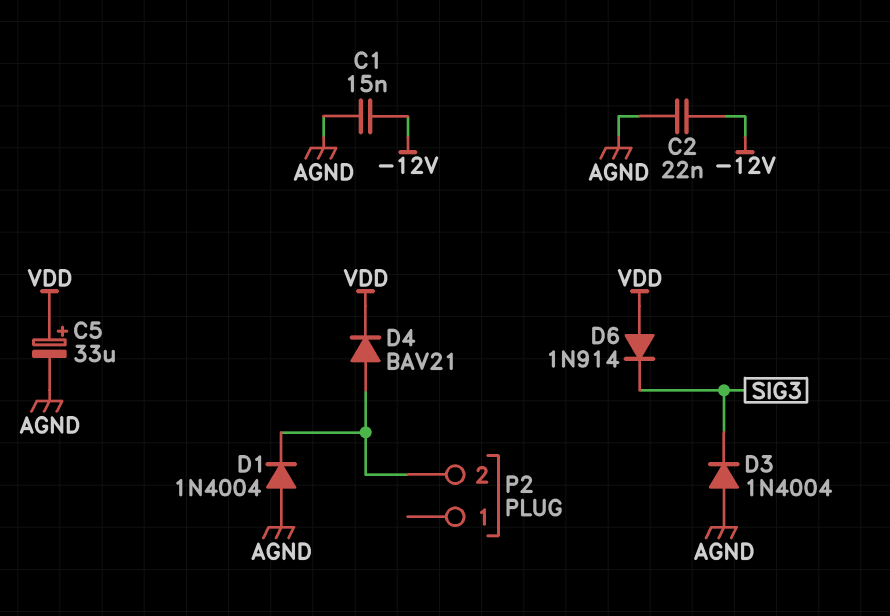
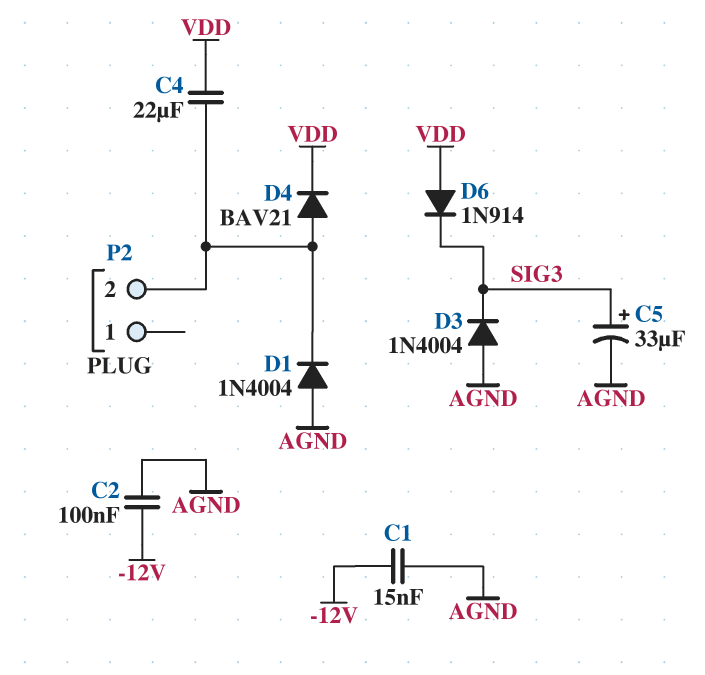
C2: 22nF (-12V, AGND) -> 100nF (-12V, AGND)
C4: none -> 22uF (P2/2, VDD)
C5: 33uF (plus VDD, minus AGND) -> 33uF (plus SIG3, minus AGND)

